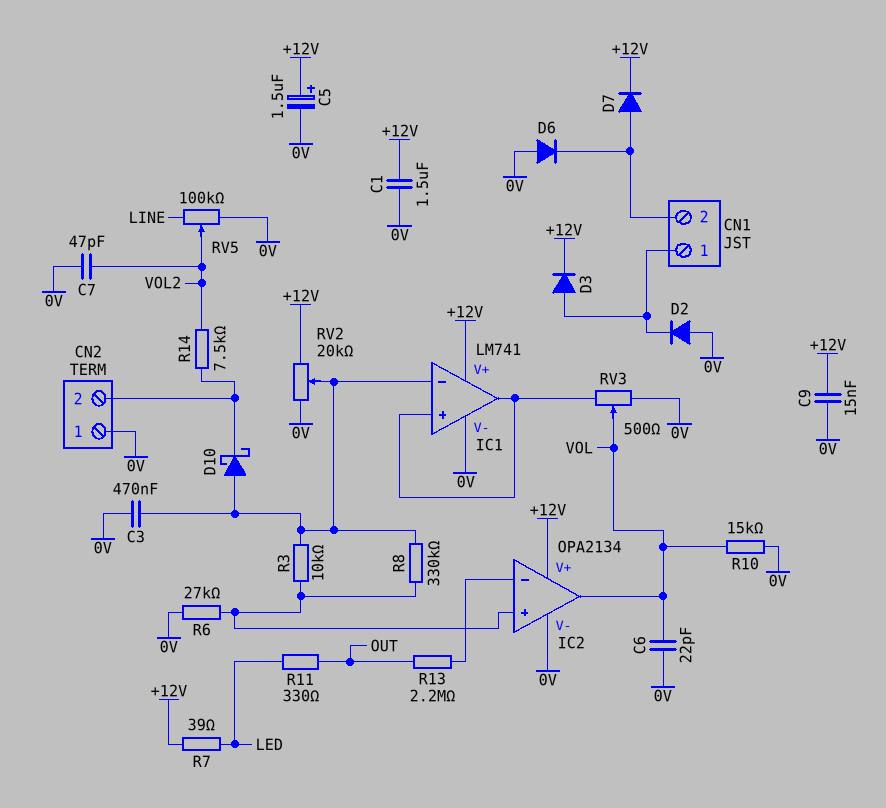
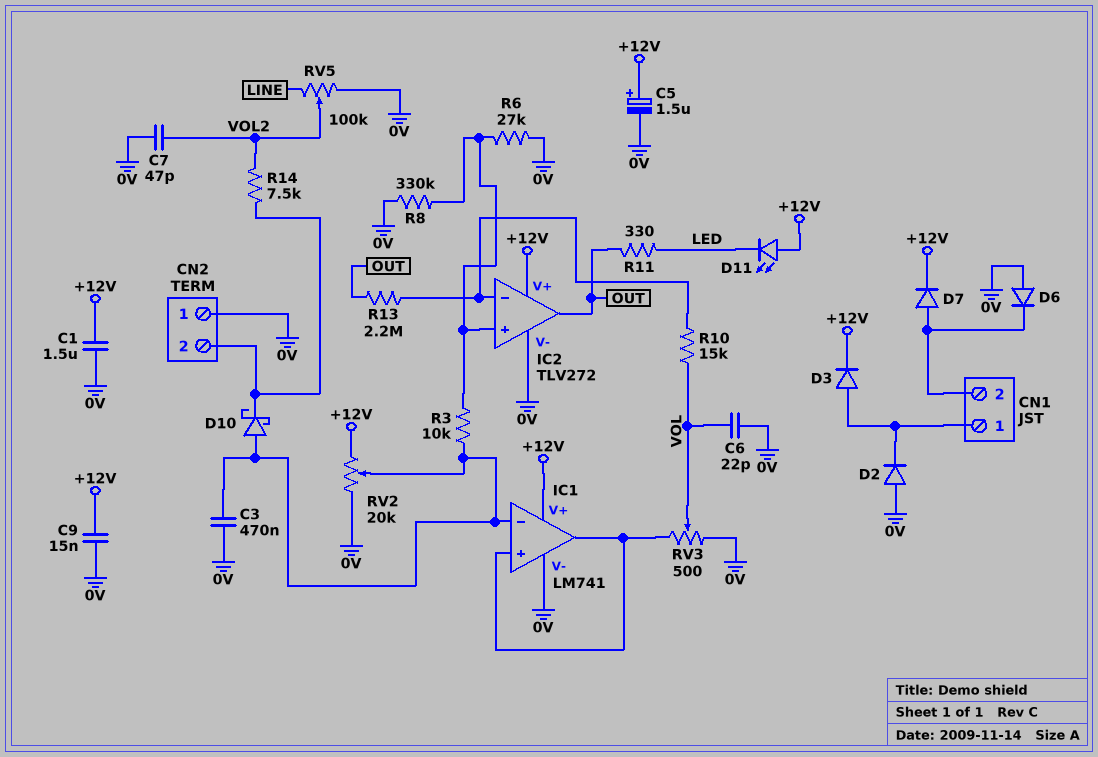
D11: none -> LED (A +12V, K LED)
IC2: OPA2134 -> TLV272
IC2 pin out: VOL -> OUT
R7: 39 (+12V, LED) -> none
R8: 330k (IC1/in-, IC2/in+) -> 330k (0V, IC2/in+)
R10: 15k (0V, VOL) -> 15k (IC2/in-, VOL)

